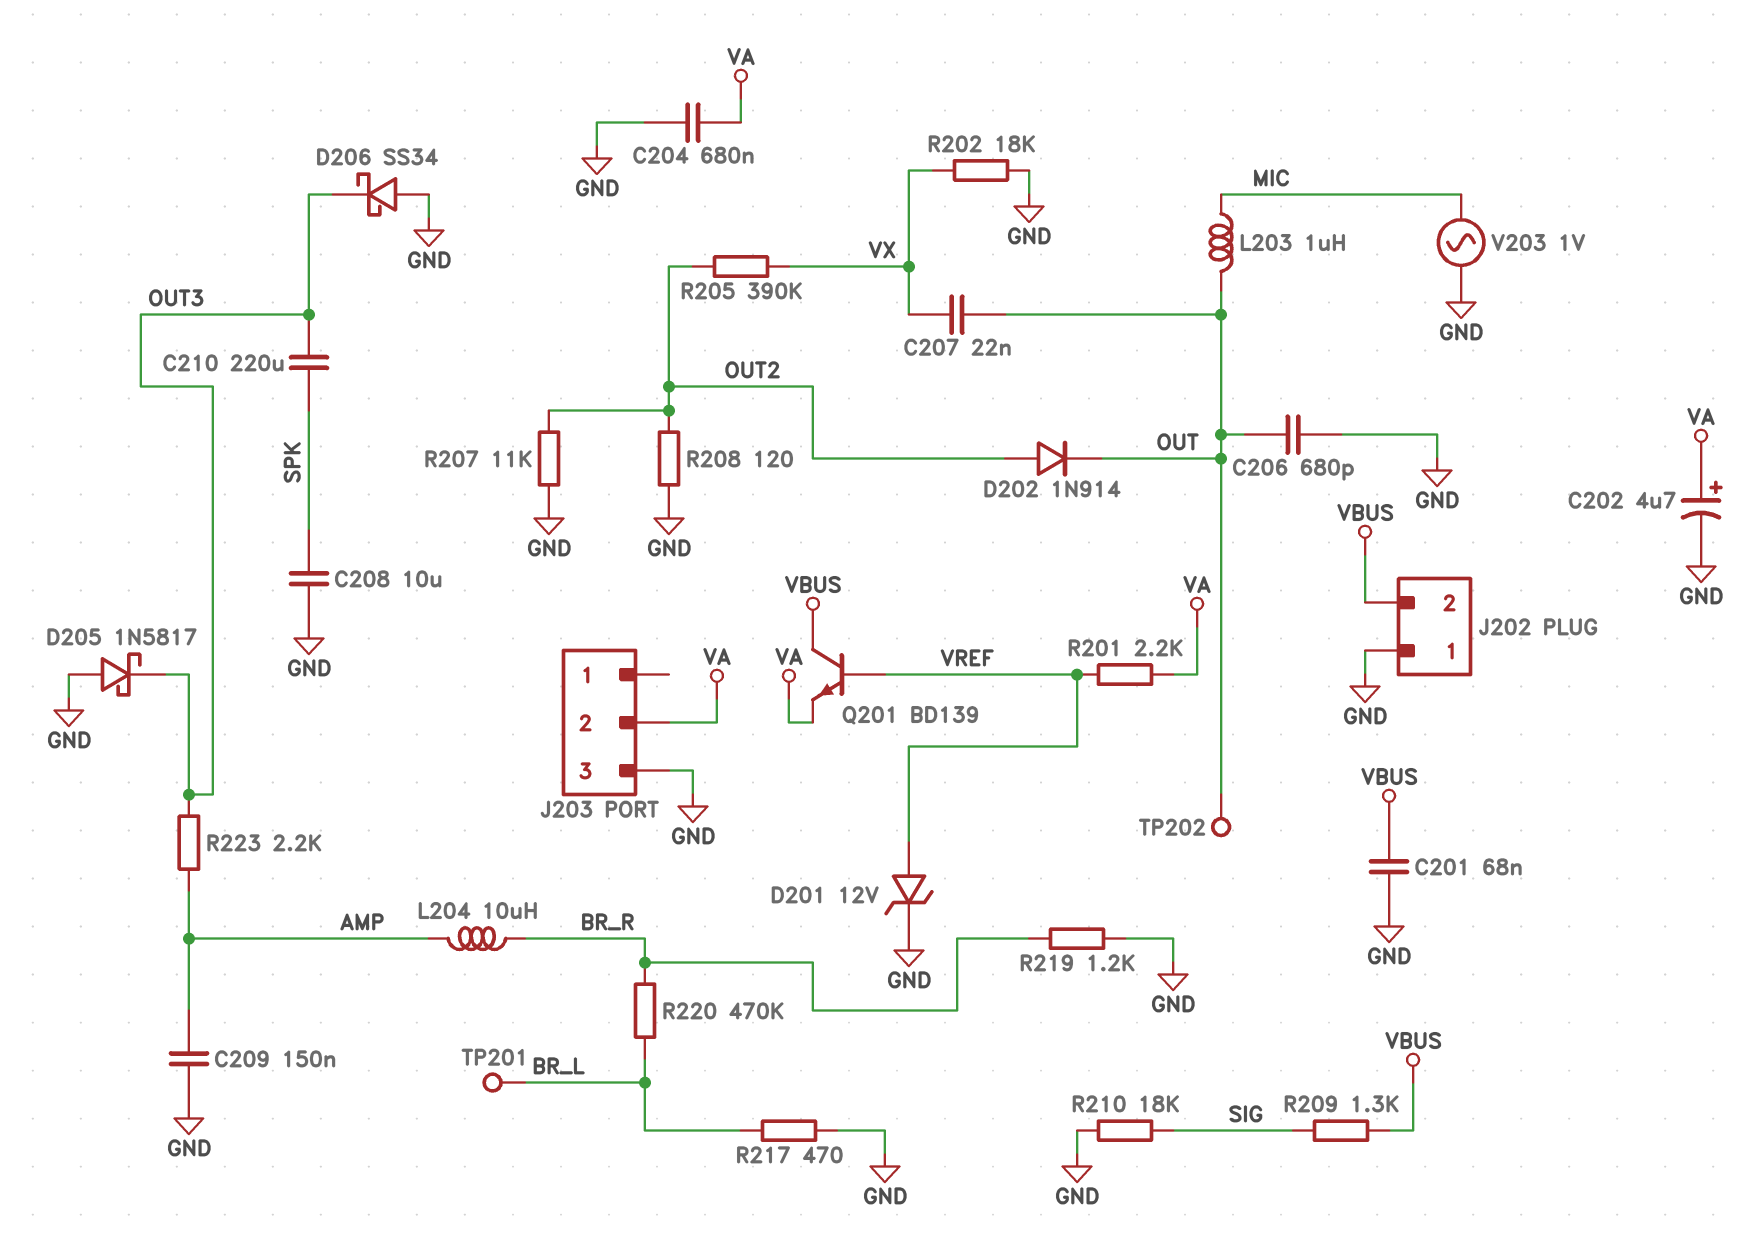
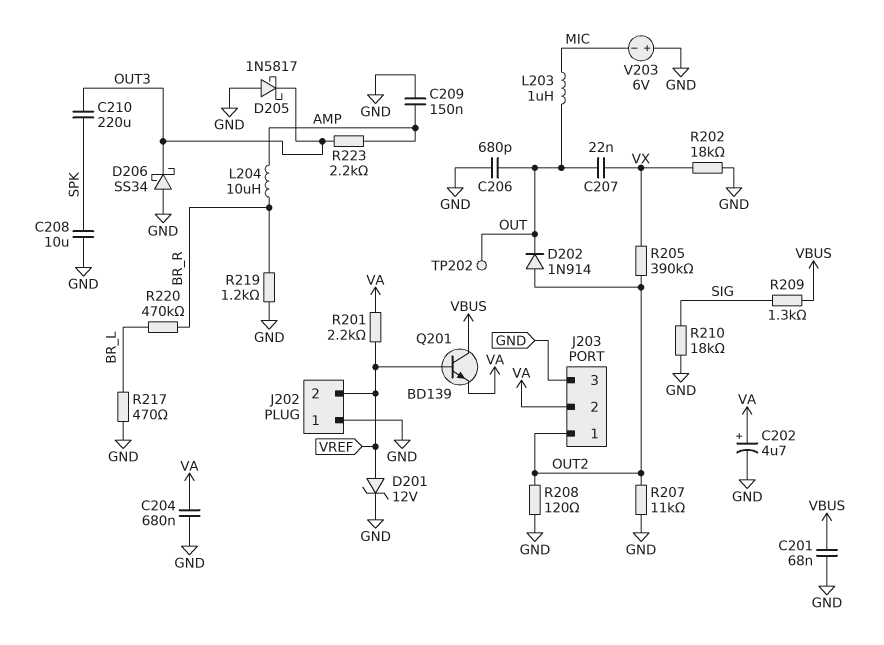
J202 pin 2: VBUS -> VREF
J203 pin 1: none -> OUT2
TP201: test point (BR_L) -> none
V203: AC 1V (GND, MIC) -> 6V (plus GND, minus MIC)

